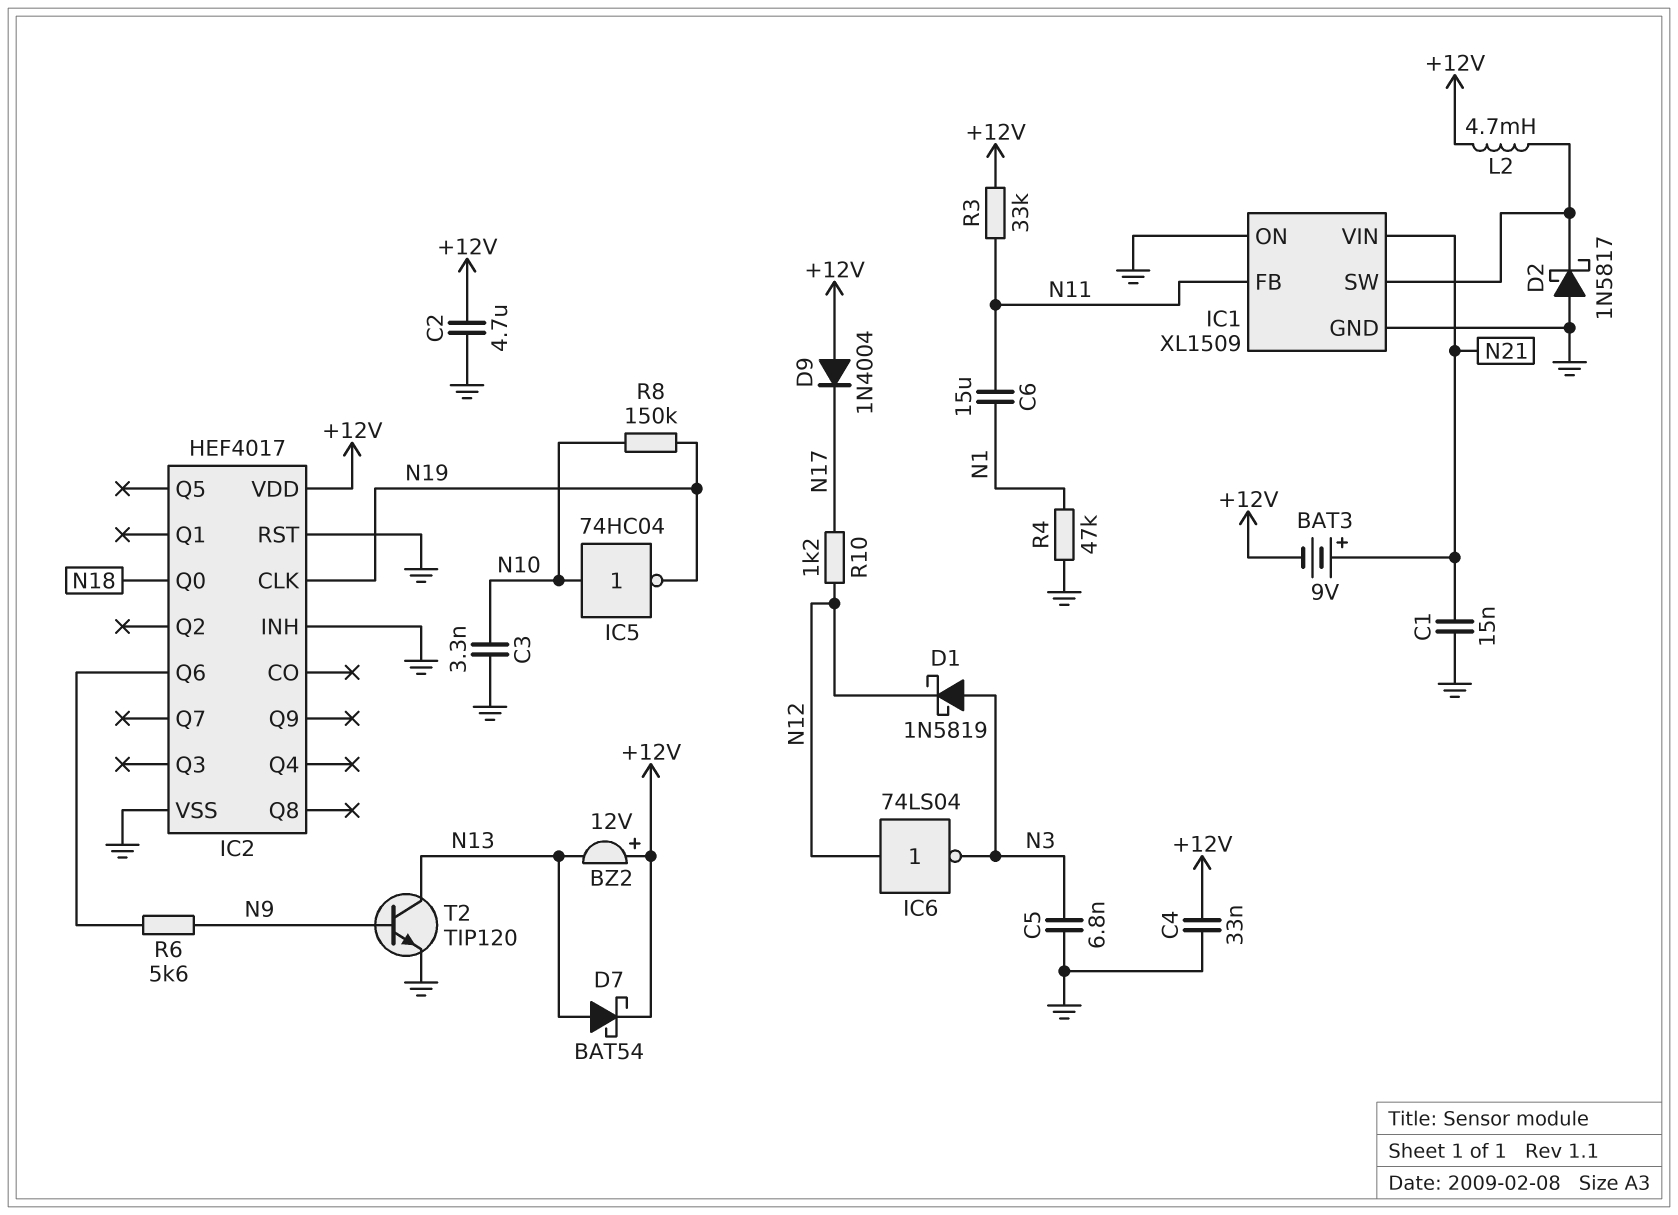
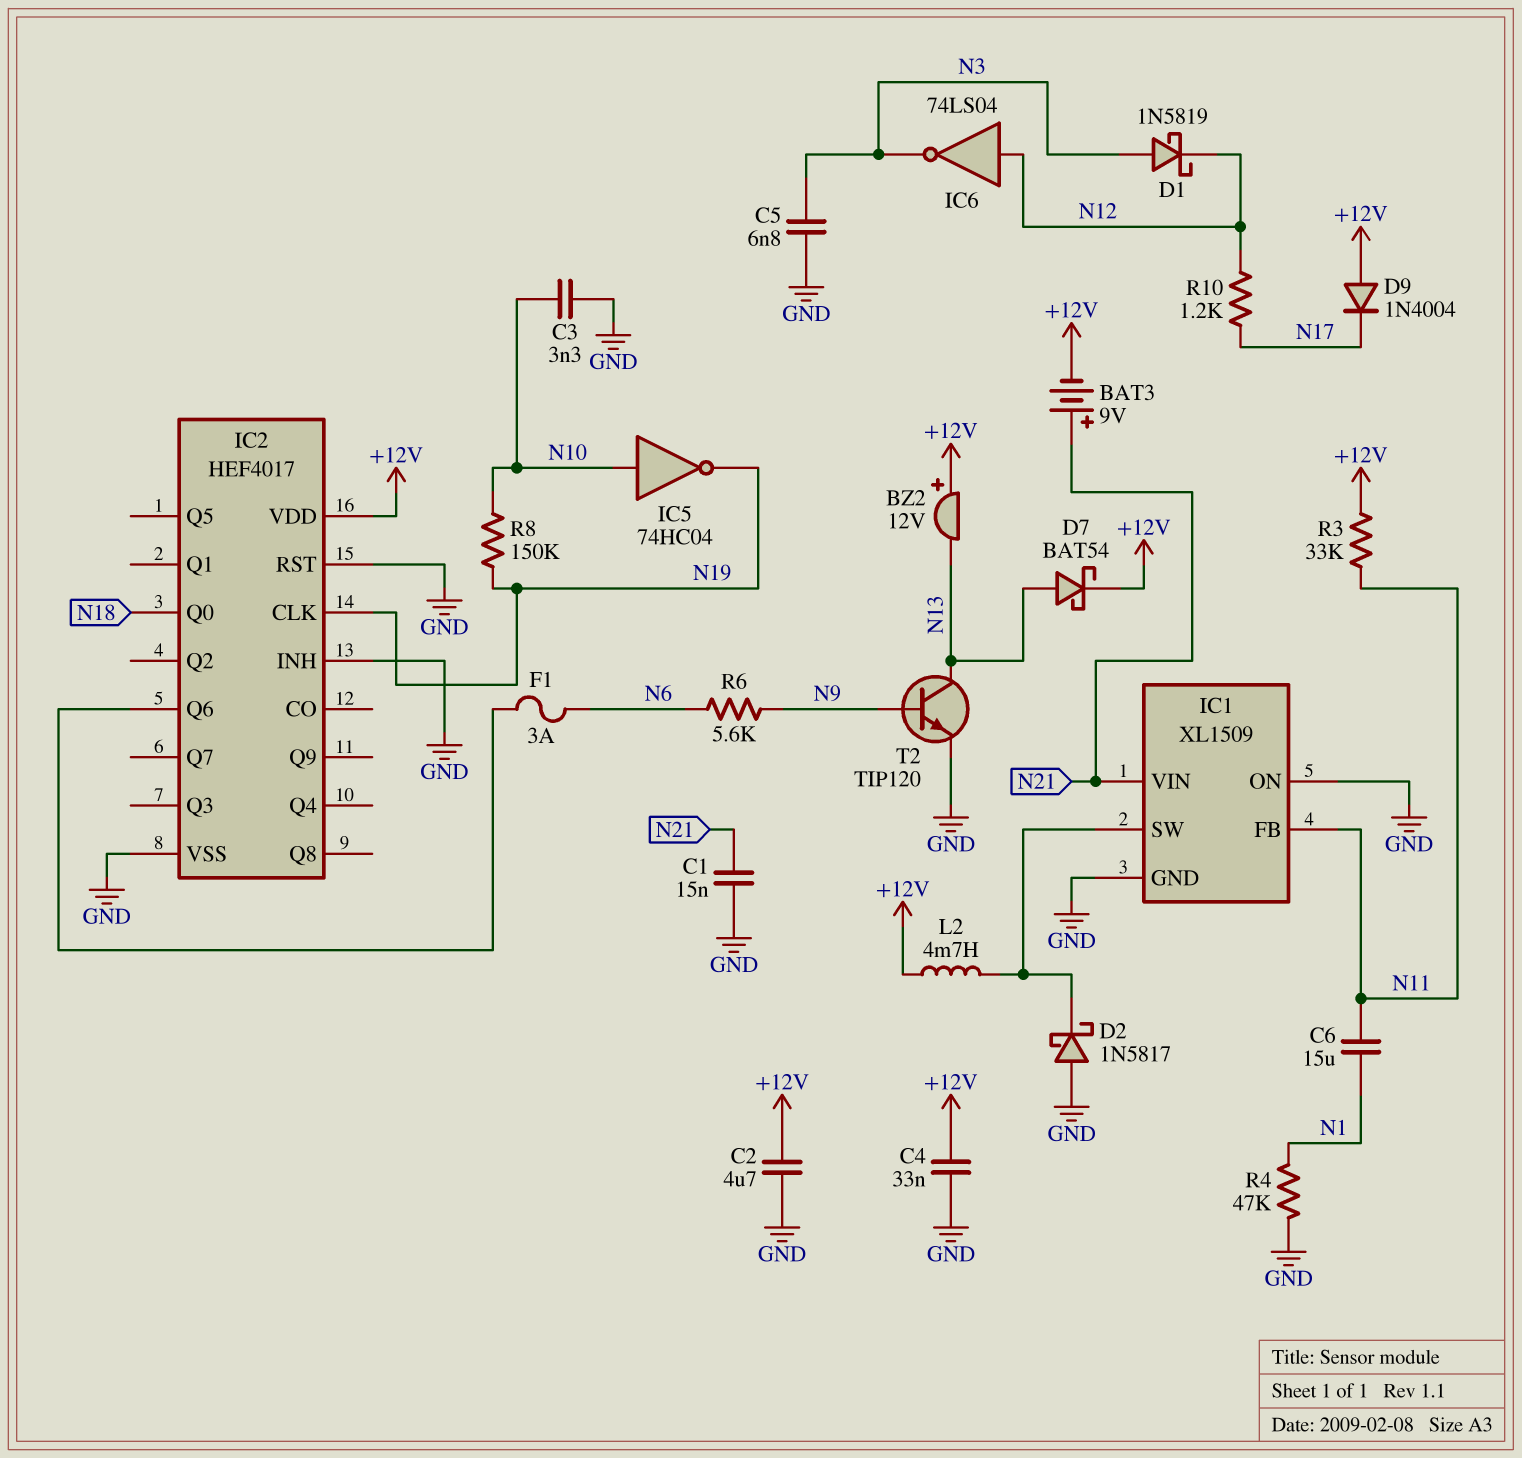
F1: none -> 3A (IC2/Q6, N6)
R6: 5.6k (IC2/Q6, N9) -> 5.6k (N6, N9)

